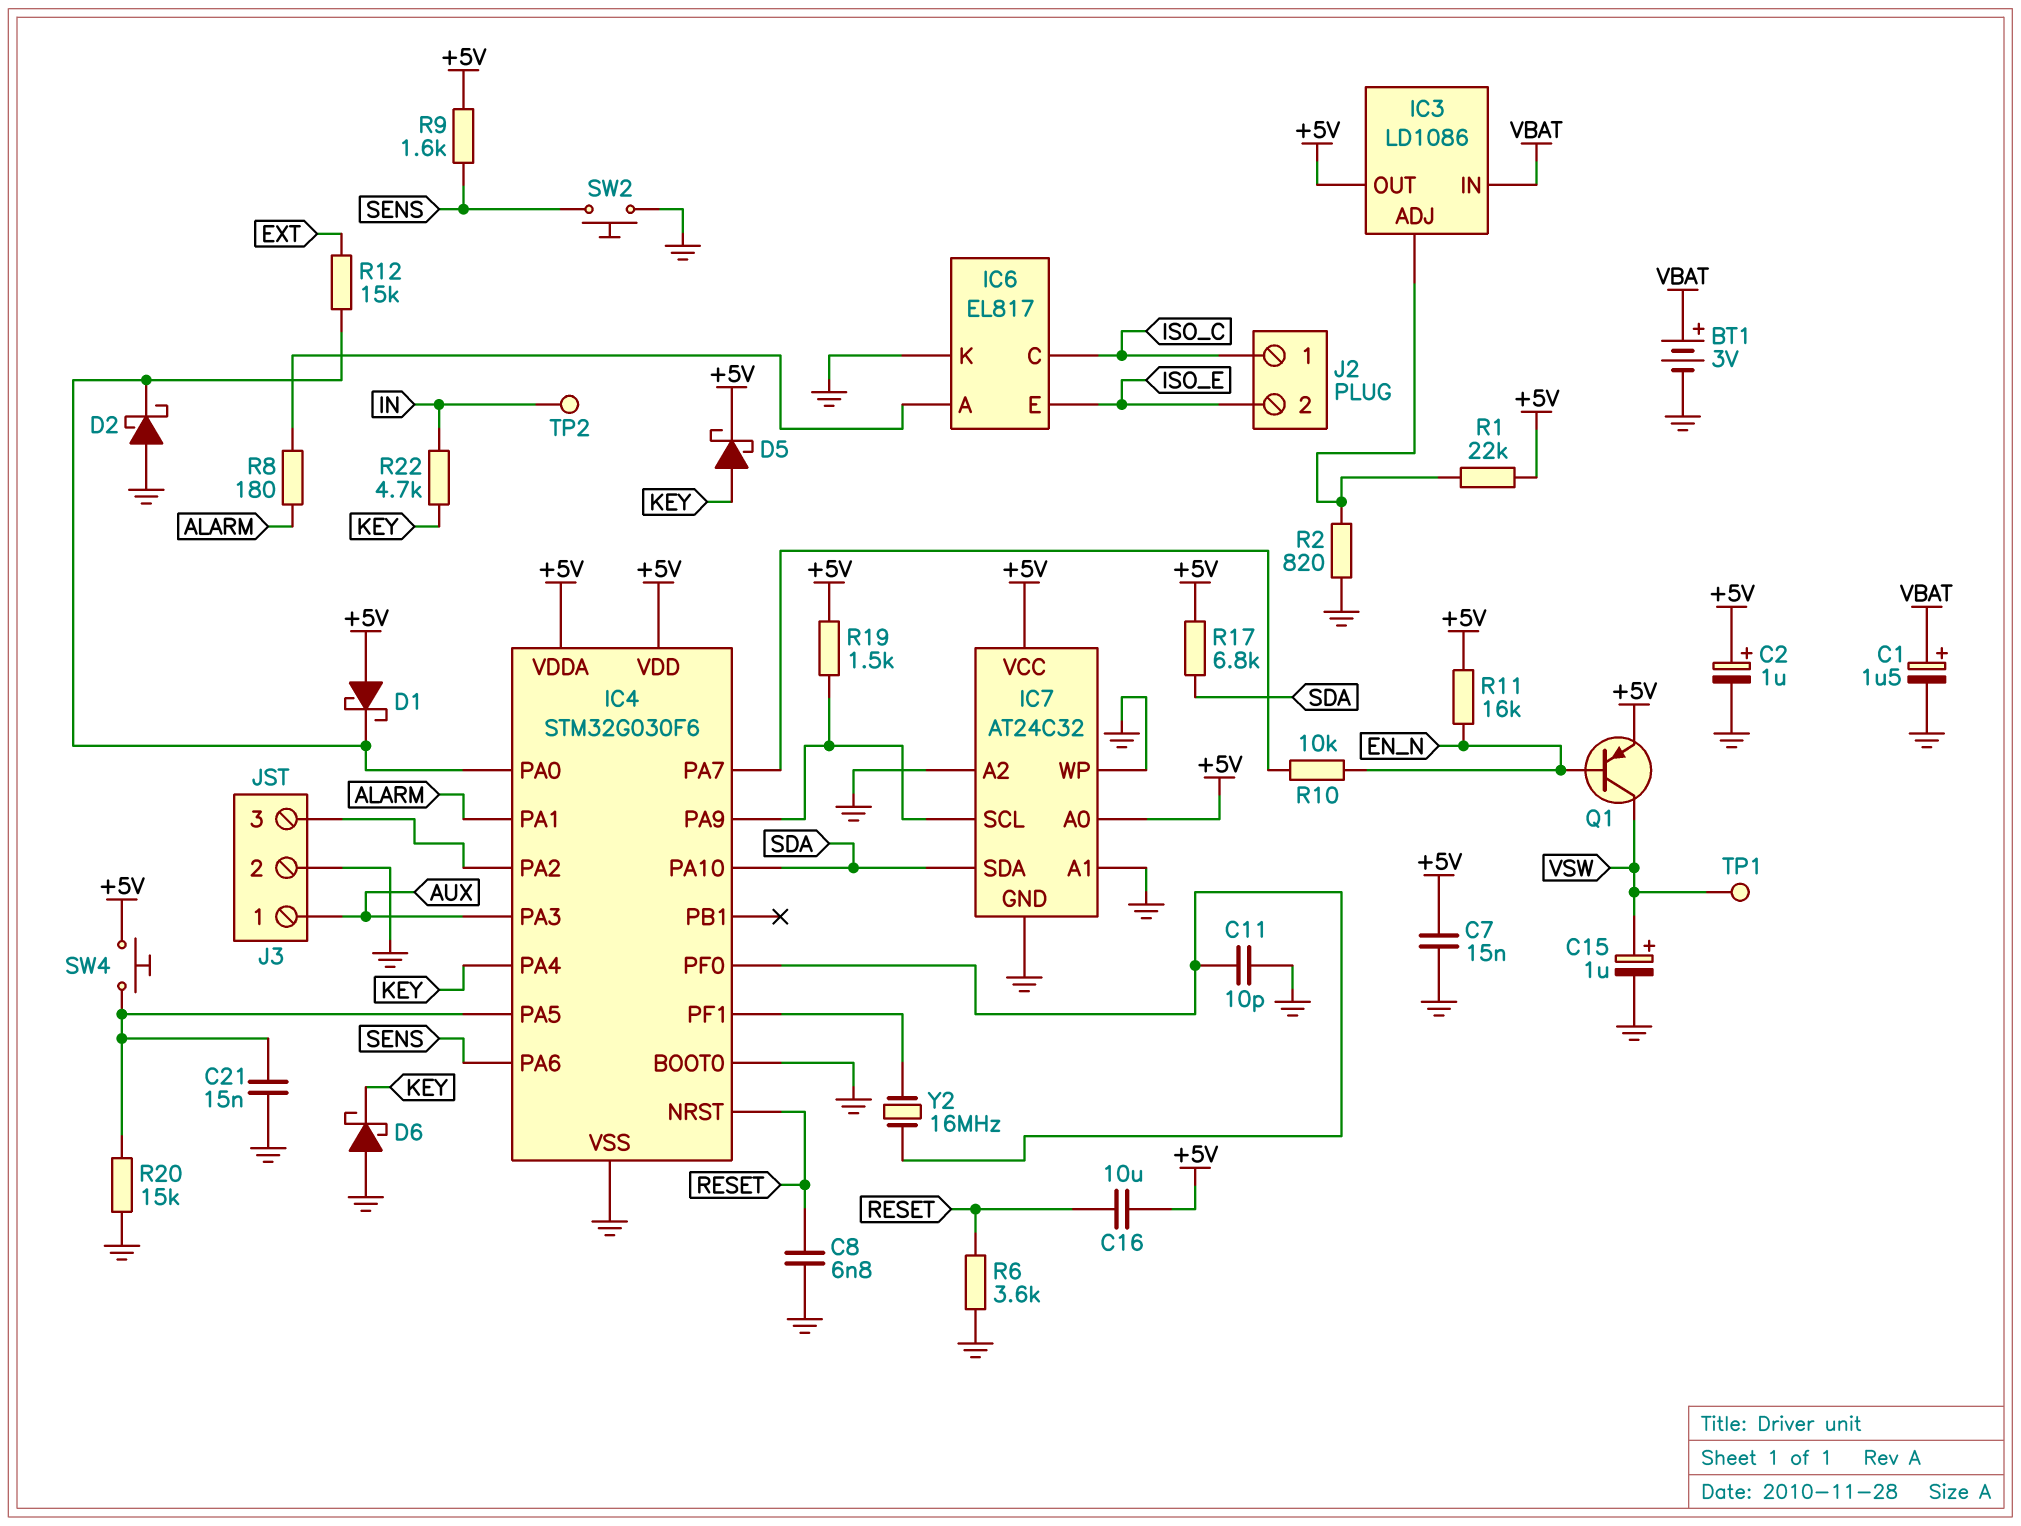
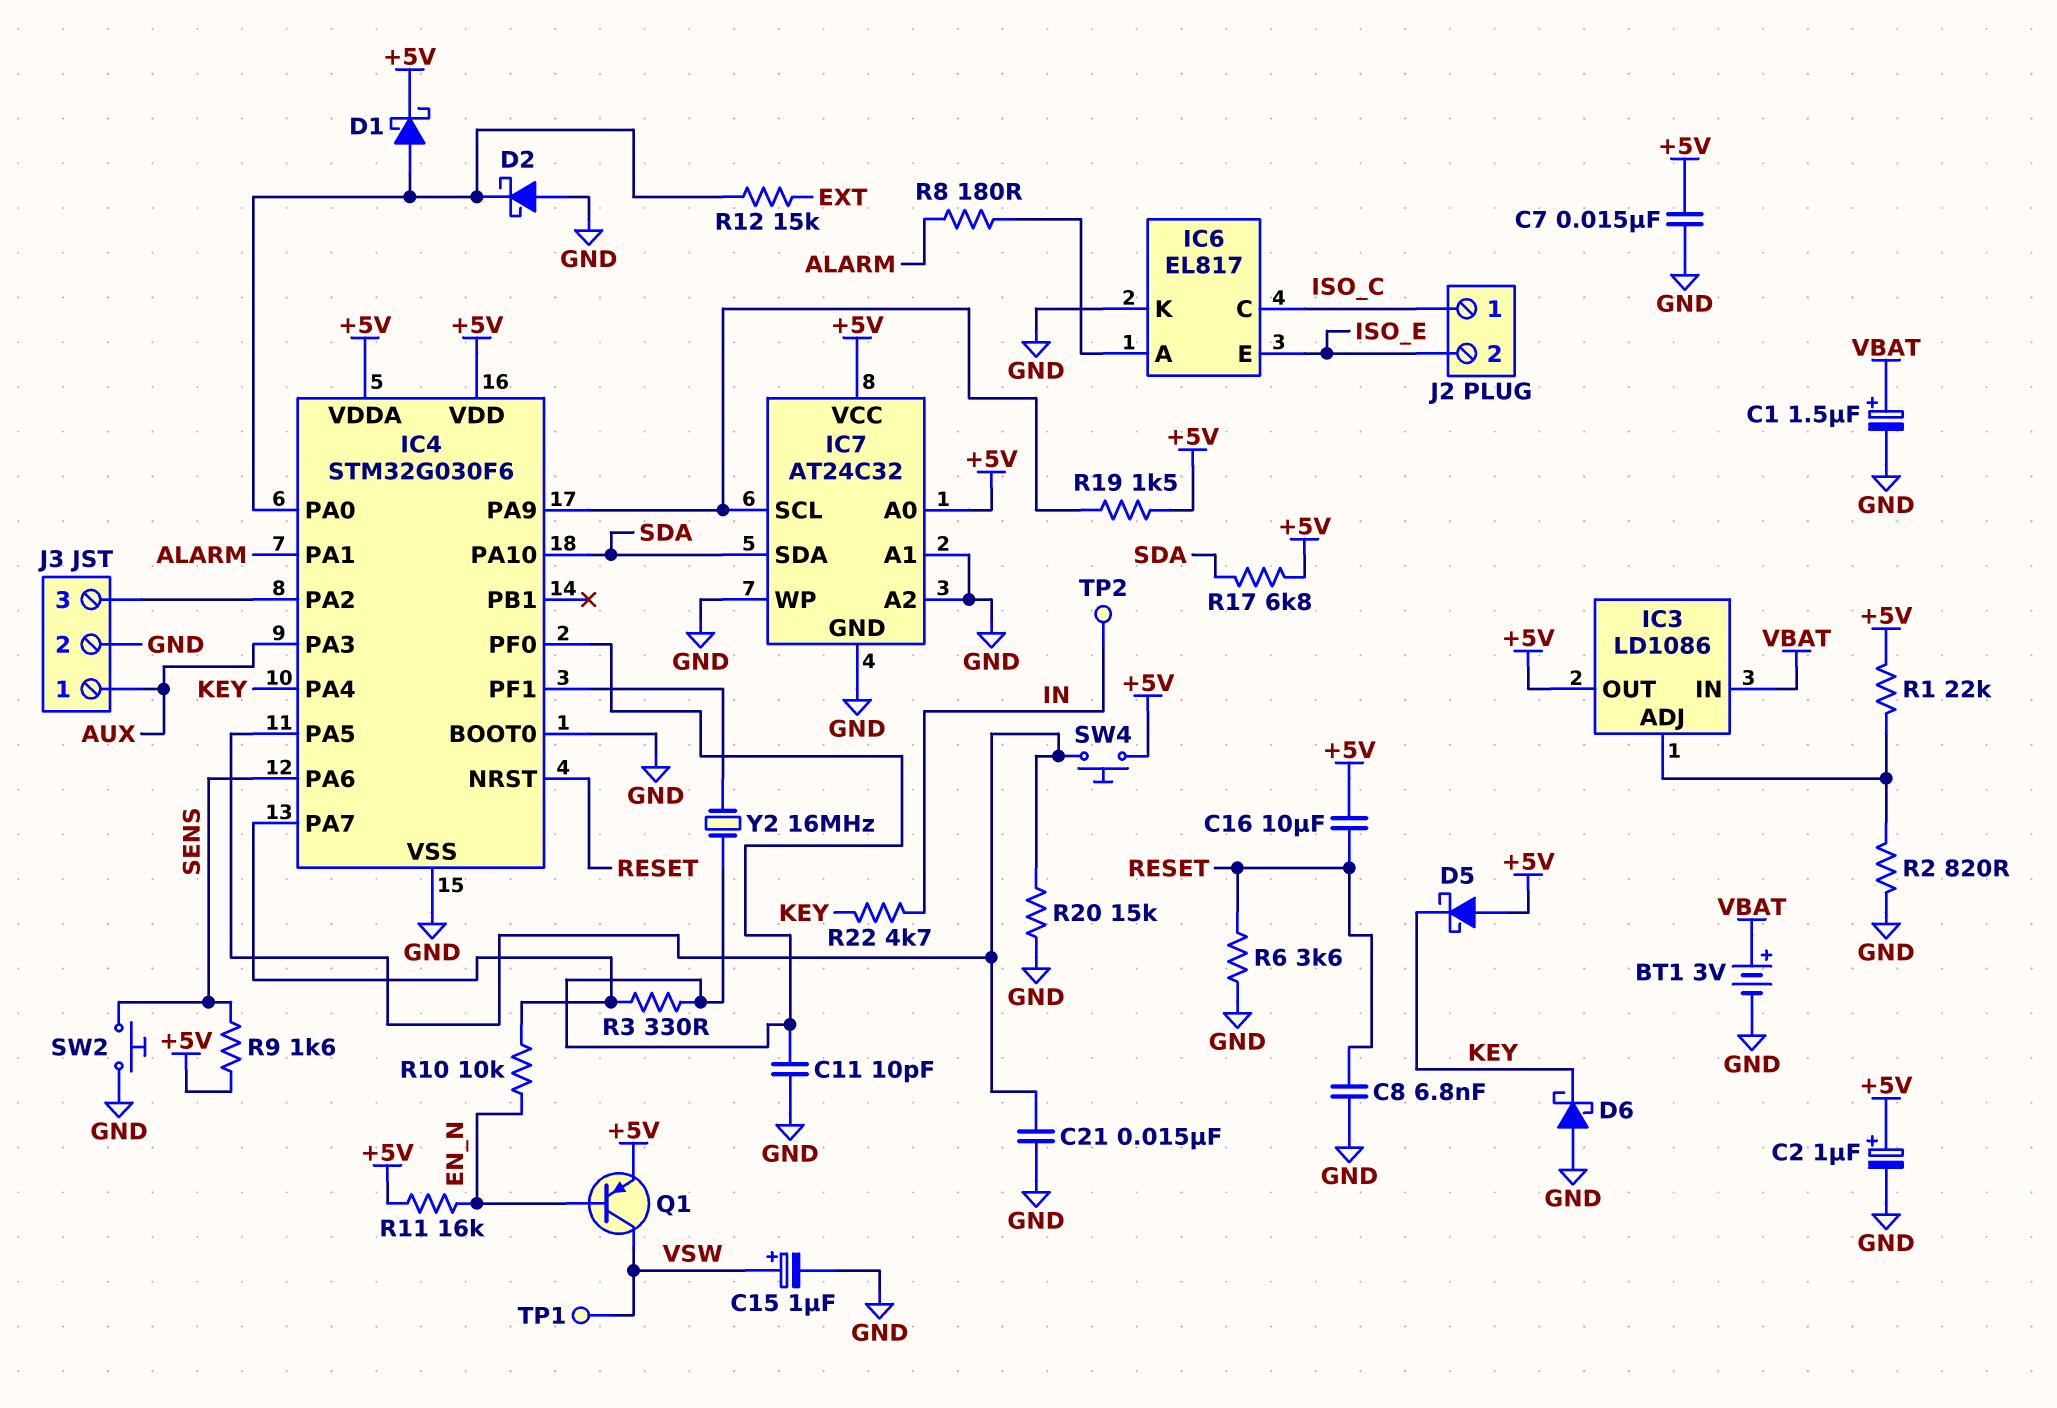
D1: schottky (A +5V, K IC4/PA0) -> schottky (A IC4/PA0, K +5V)
D5: schottky (A KEY, K +5V) -> schottky (A +5V, K KEY)
R3: none -> 330 (IC4/PA7, IC4/PF0)

